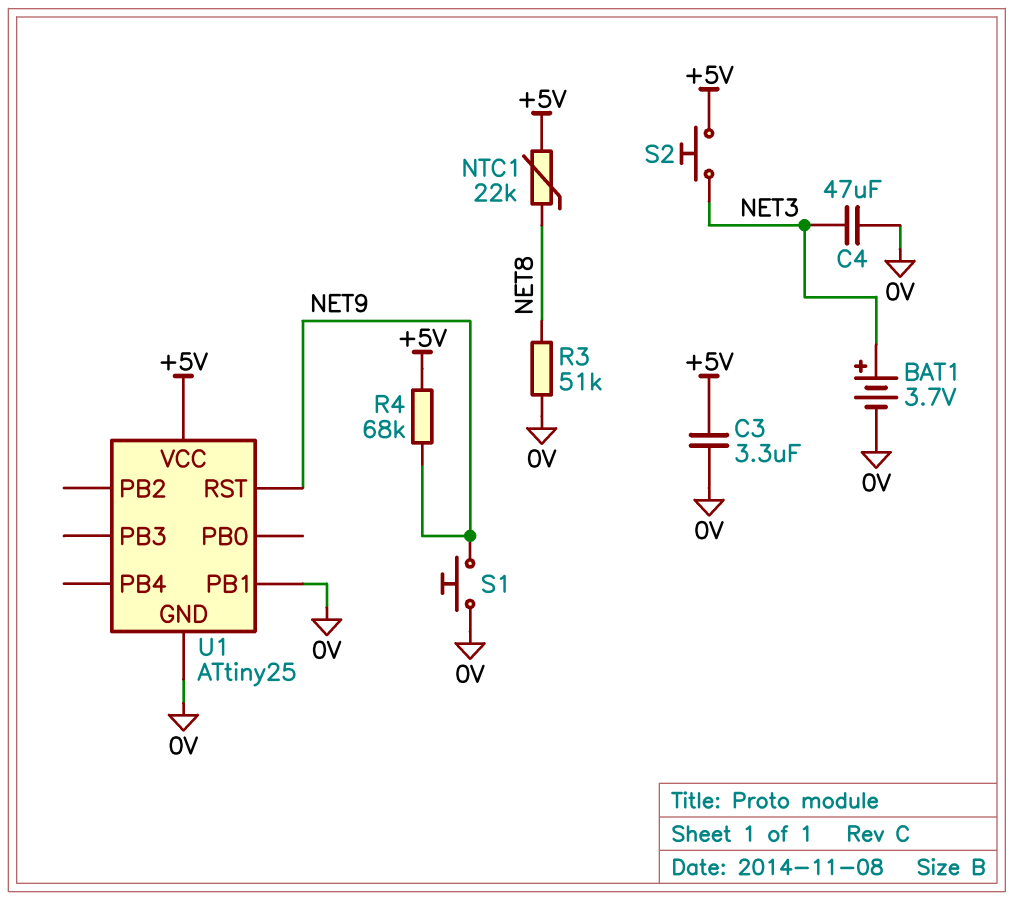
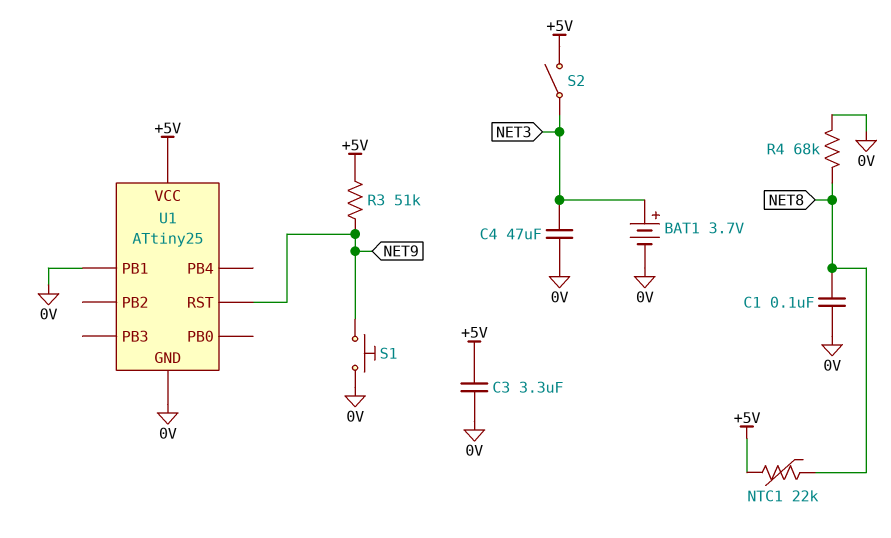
C1: none -> 100nF (0V, NET8)
R3: 51k (0V, NET8) -> 51k (+5V, NET9)
R4: 68k (+5V, NET9) -> 68k (0V, NET8)
S2: button (+5V, NET3) -> switch (+5V, NET3)

